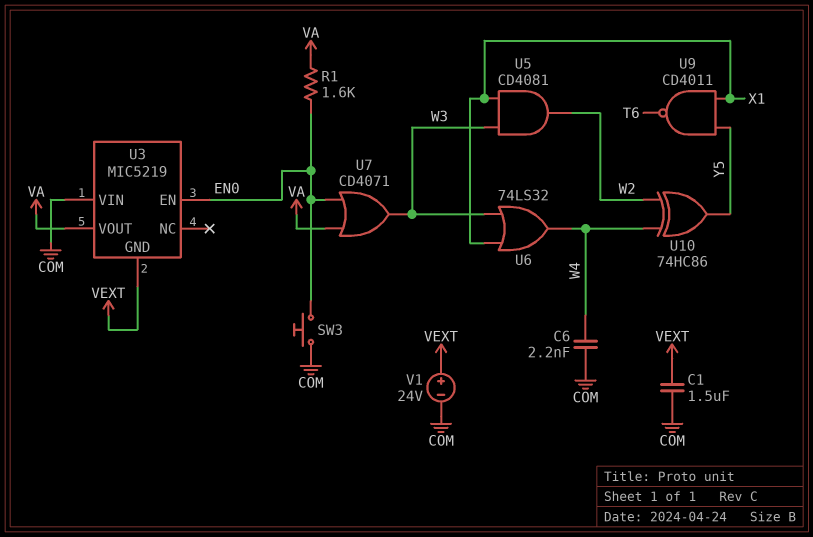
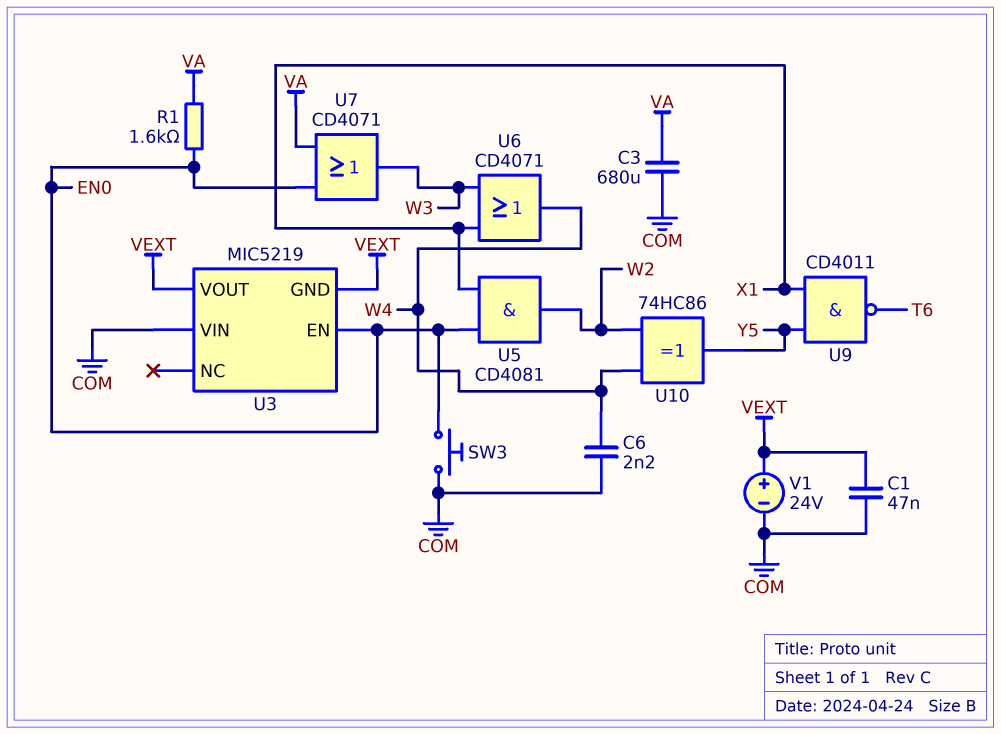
C1: 1.5uF (COM, VEXT) -> 47nF (COM, VEXT)
C3: none -> 680uF (COM, VA)
U3 pin VOUT: VA -> VEXT
U5: AND CD4081 (in W3, in X1, out W2) -> AND CD4081 (in EN0, in X1, out W2)
U6: OR 74LS32 (in W3, in X1, out W4) -> OR CD4071 (in W3, in X1, out W4)

